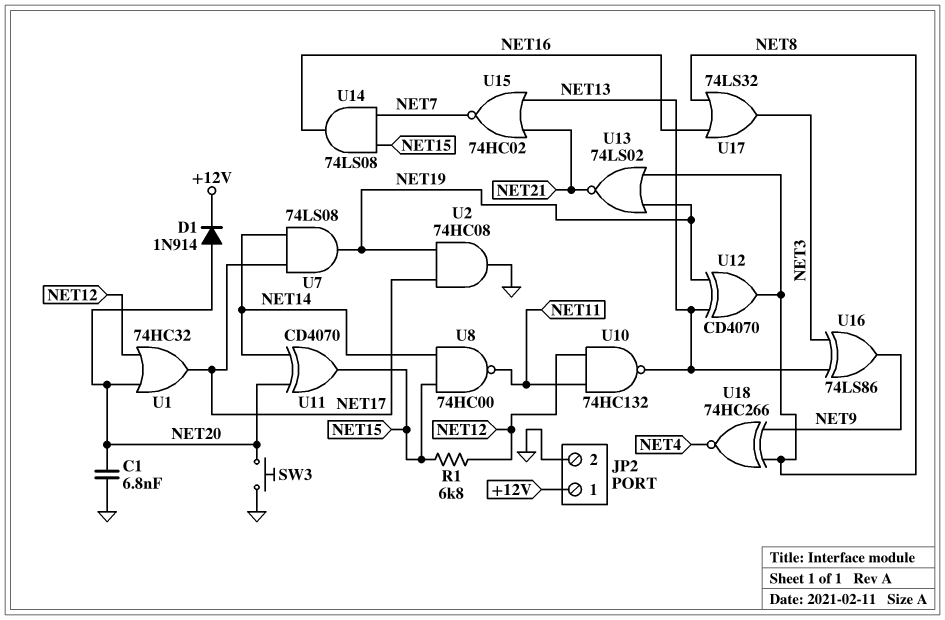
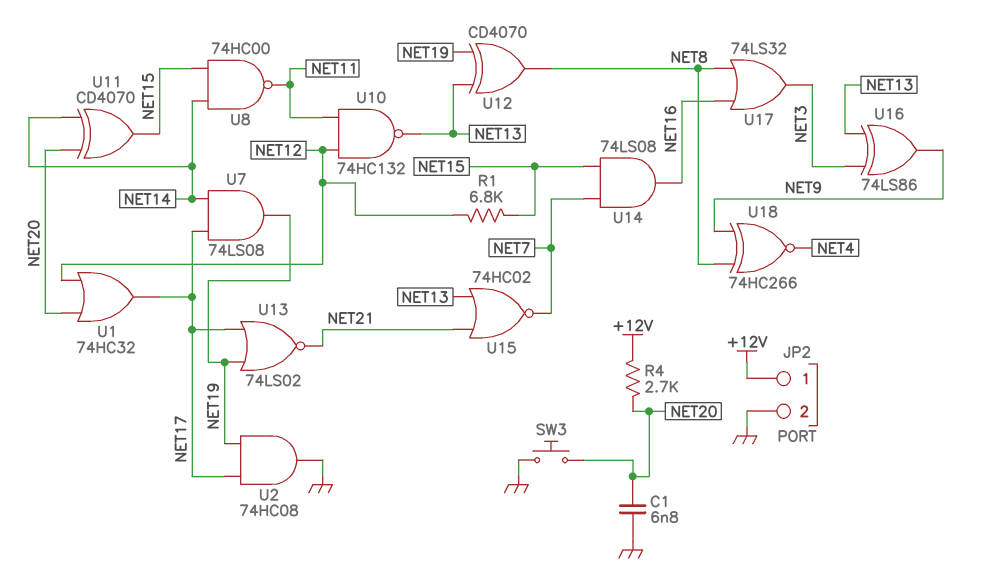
D1: diode 1N914 (A NET20, K +12V) -> none
R4: none -> 2.7k (+12V, NET20)
U13: NOR 74LS02 (in NET8, in NET19, out NET21) -> NOR 74LS02 (in NET17, in NET19, out NET21)

